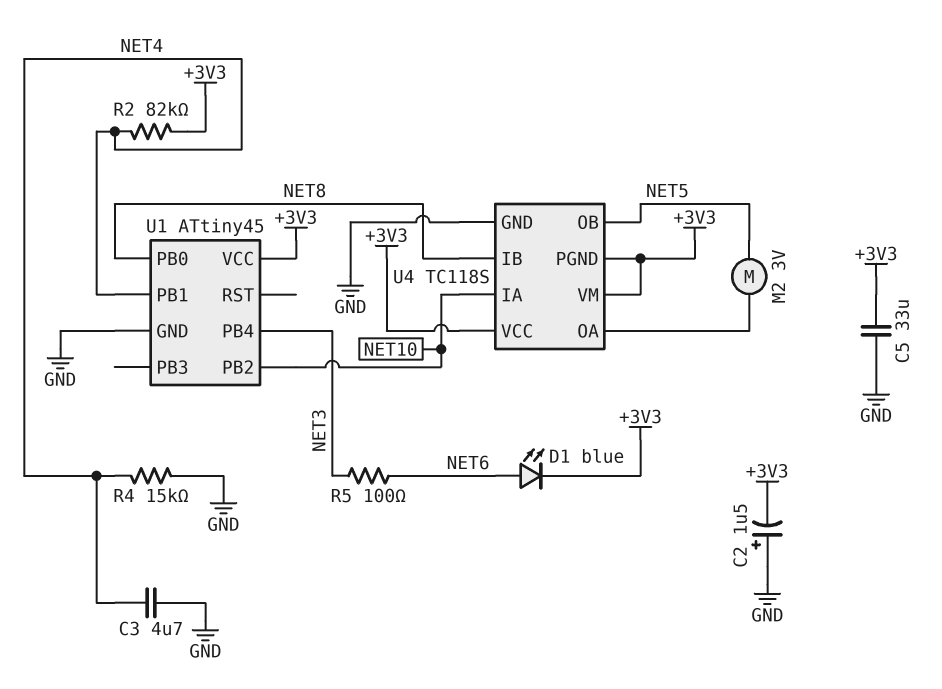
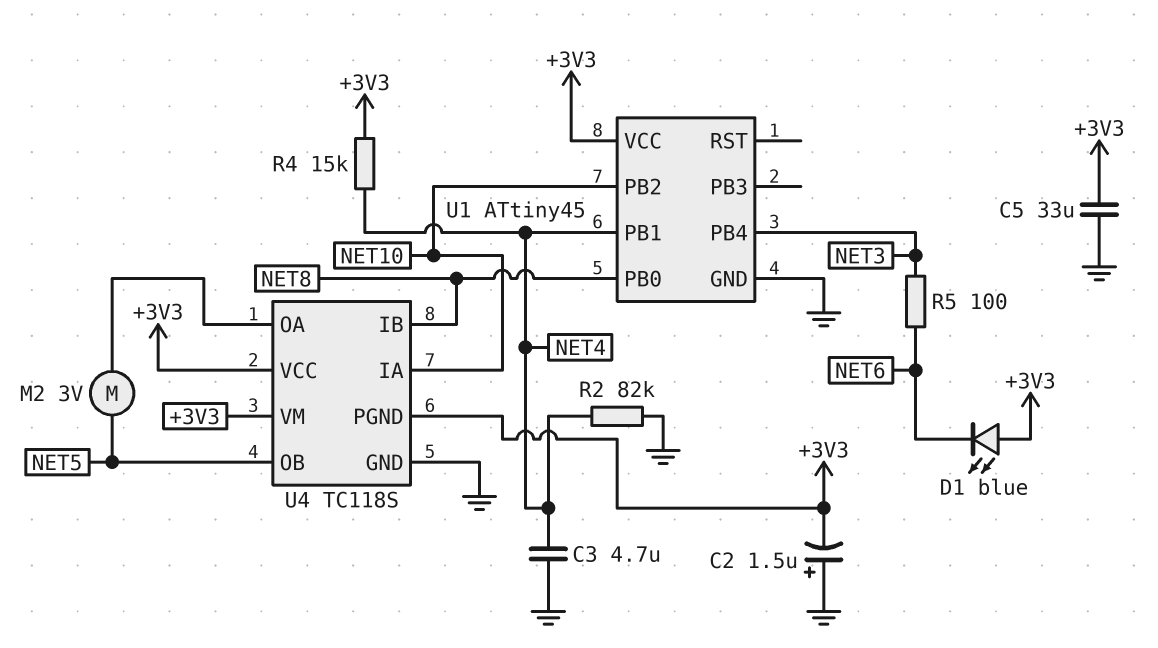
D1: LED blue (A NET6, K +3V3) -> LED blue (A +3V3, K NET6)
R2: 82k (+3V3, NET4) -> 82k (GND, NET4)
R4: 15k (GND, NET4) -> 15k (+3V3, NET4)

